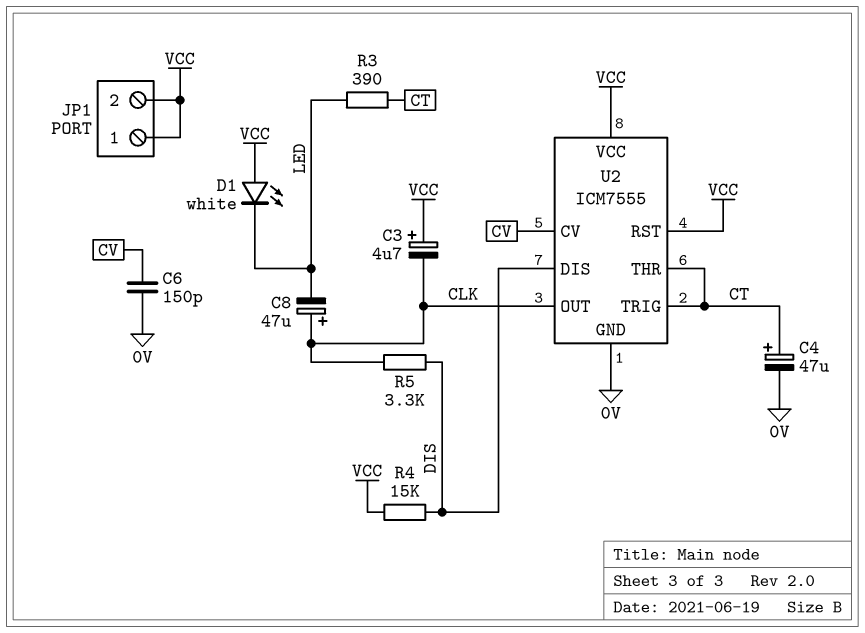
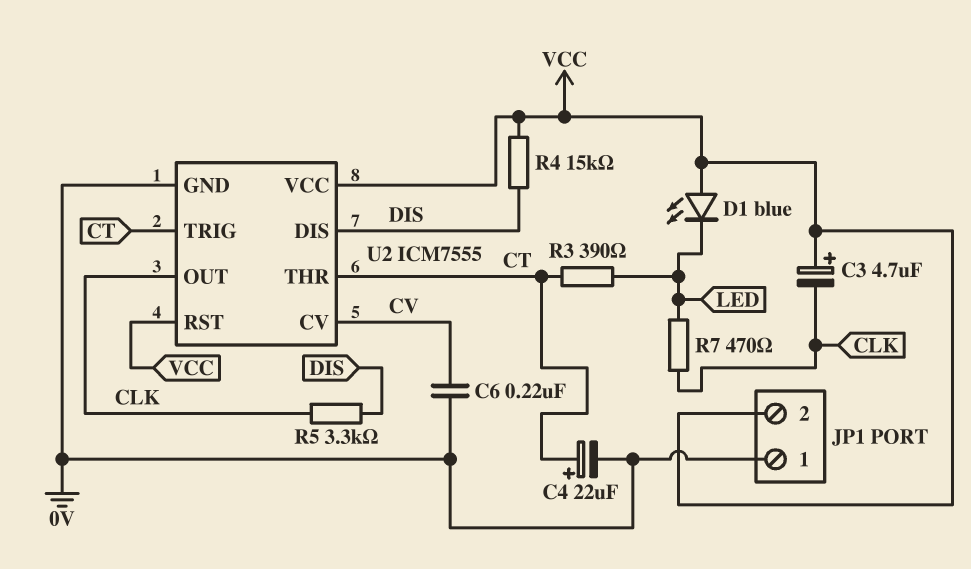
C4: 47uF (plus CT, minus 0V) -> 22uF (plus CT, minus 0V)
C6: 150pF (0V, CV) -> 220nF (0V, CV)
C8: 47uF (plus CLK, minus LED) -> none
D1: LED white (A VCC, K LED) -> LED blue (A VCC, K LED)
JP1 pin 1: VCC -> 0V
R7: none -> 470 (CLK, LED)

